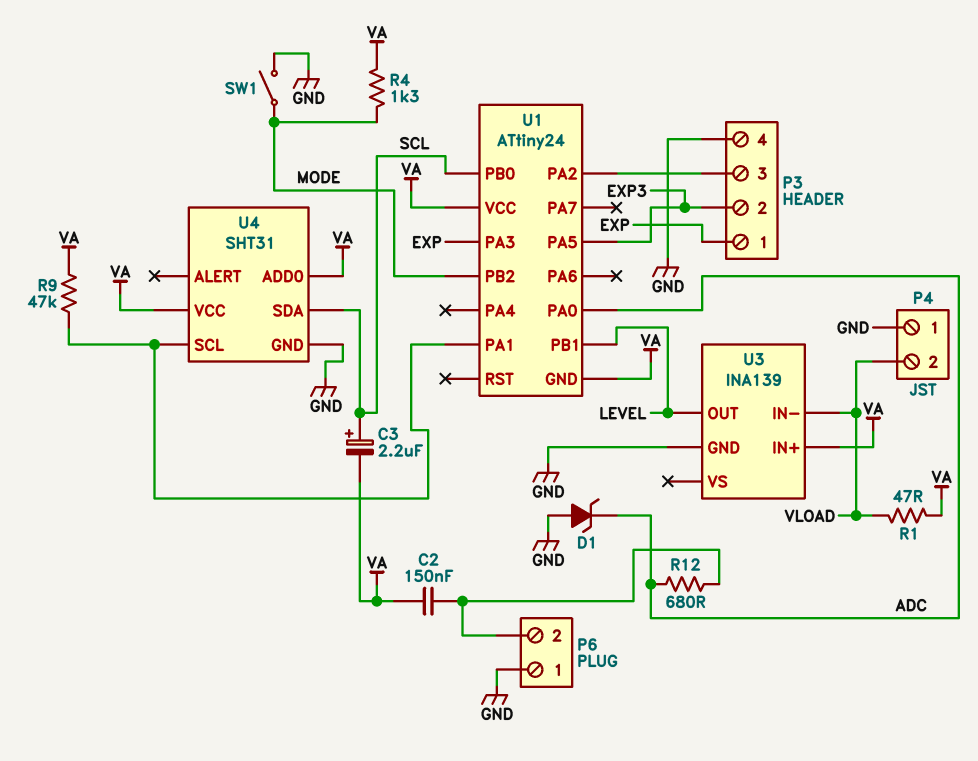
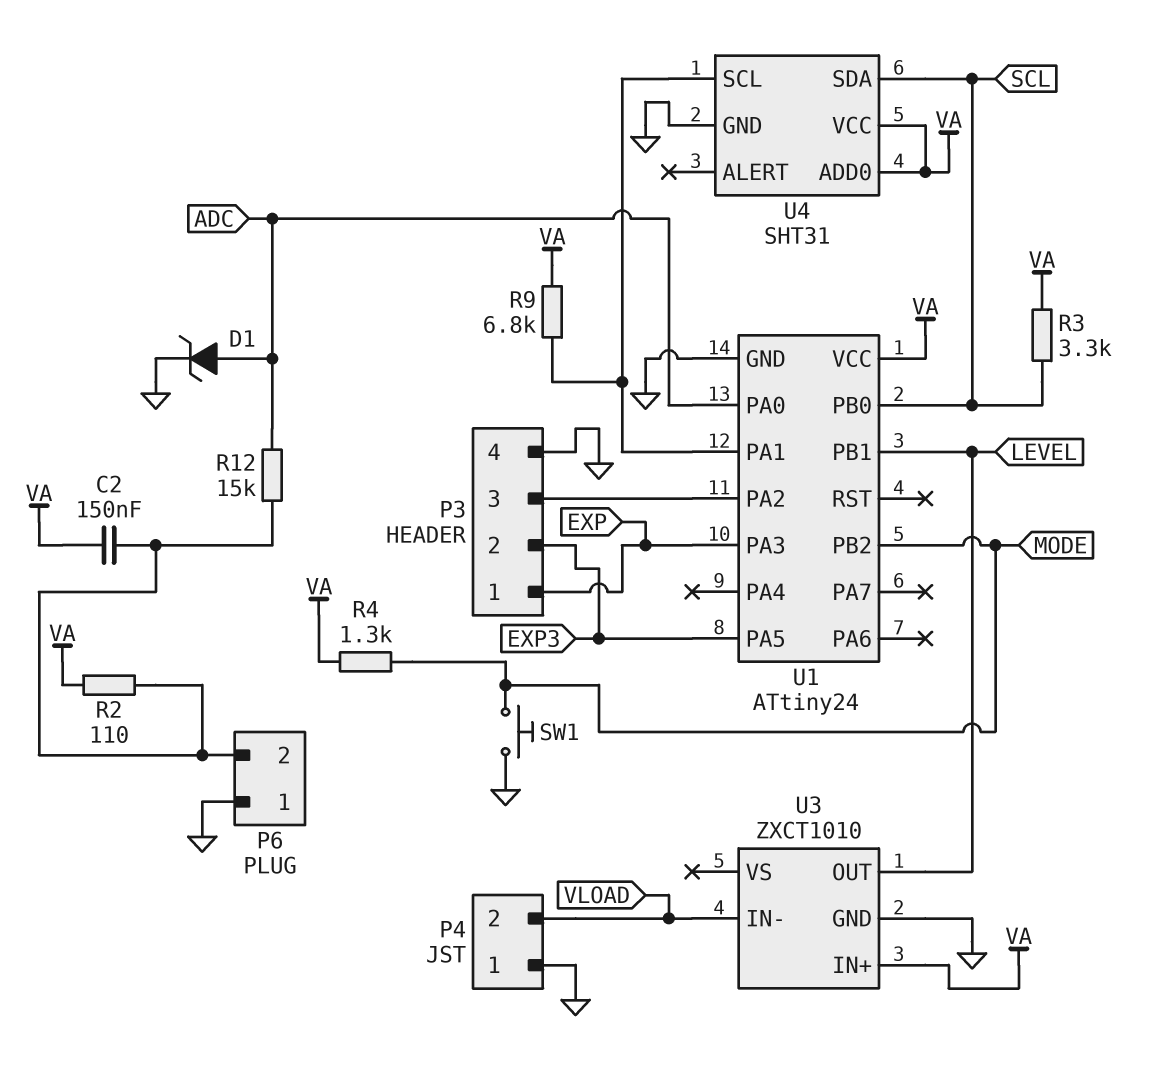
C3: 2.2uF (plus SCL, minus VA) -> none
D1: zener (A GND, K ADC) -> zener (A ADC, K GND)
R1: 47 (VA, VLOAD) -> none
R2: none -> 110 (P6/2, VA)
R3: none -> 3.3k (SCL, VA)
R9: 47k (U1/PA1, VA) -> 6.8k (U1/PA1, VA)
R12: 680 (ADC, P6/2) -> 15k (ADC, P6/2)
SW1: switch (GND, MODE) -> button (GND, MODE)
U1 pin GND: VA -> GND
U3: INA139 -> ZXCT1010

